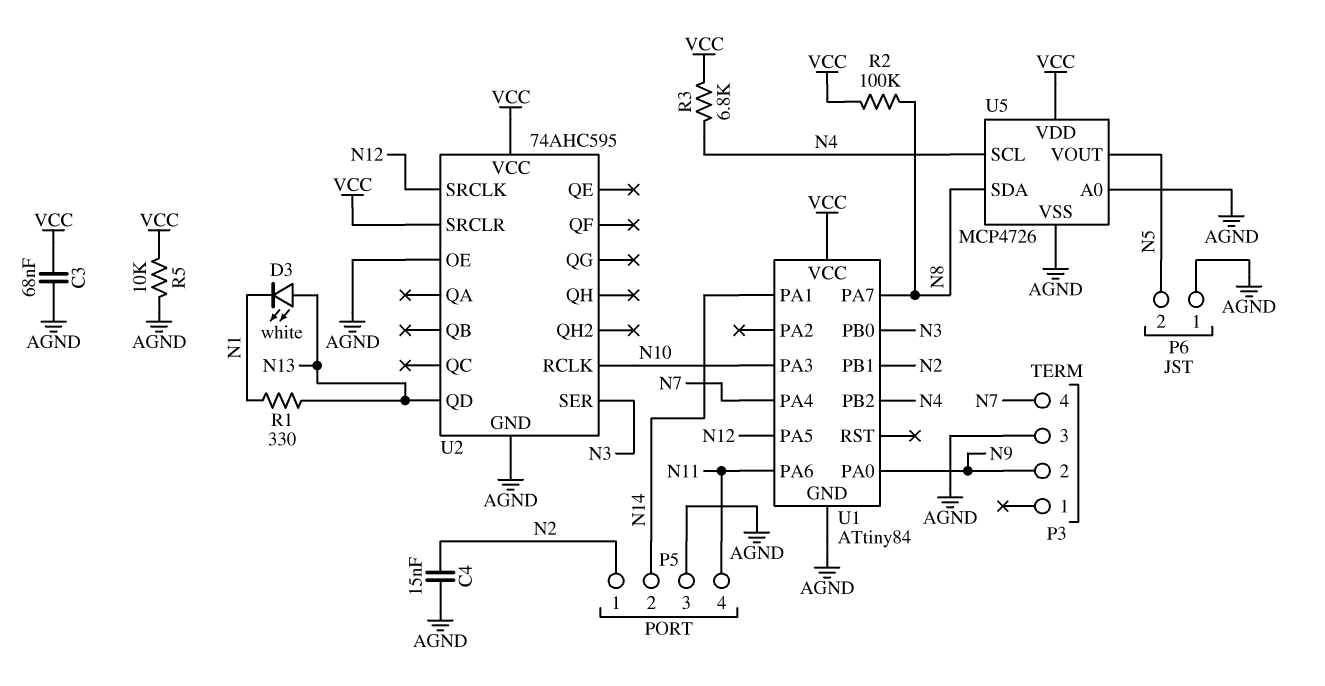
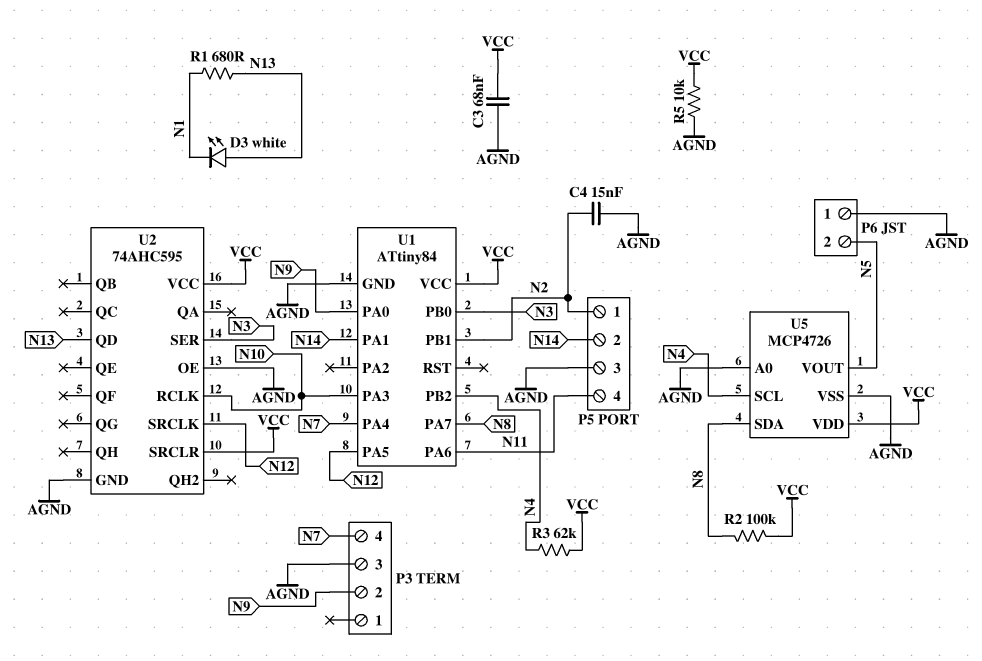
R1: 330 (N1, N13) -> 680 (N1, N13)
R3: 6.8k (N4, VCC) -> 62k (N4, VCC)

